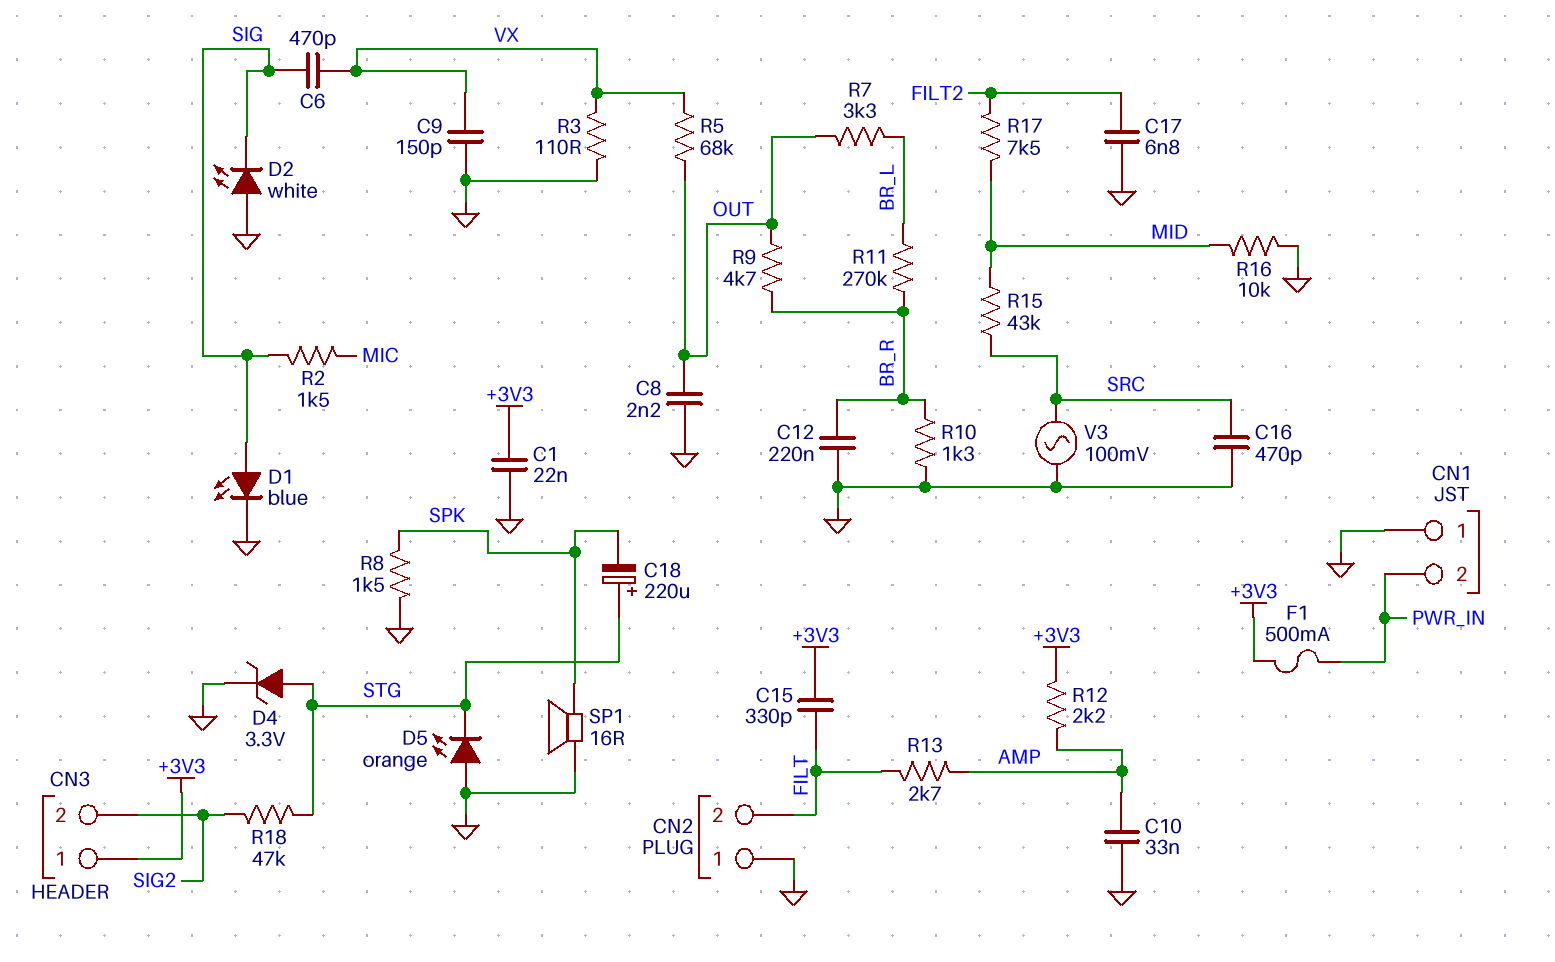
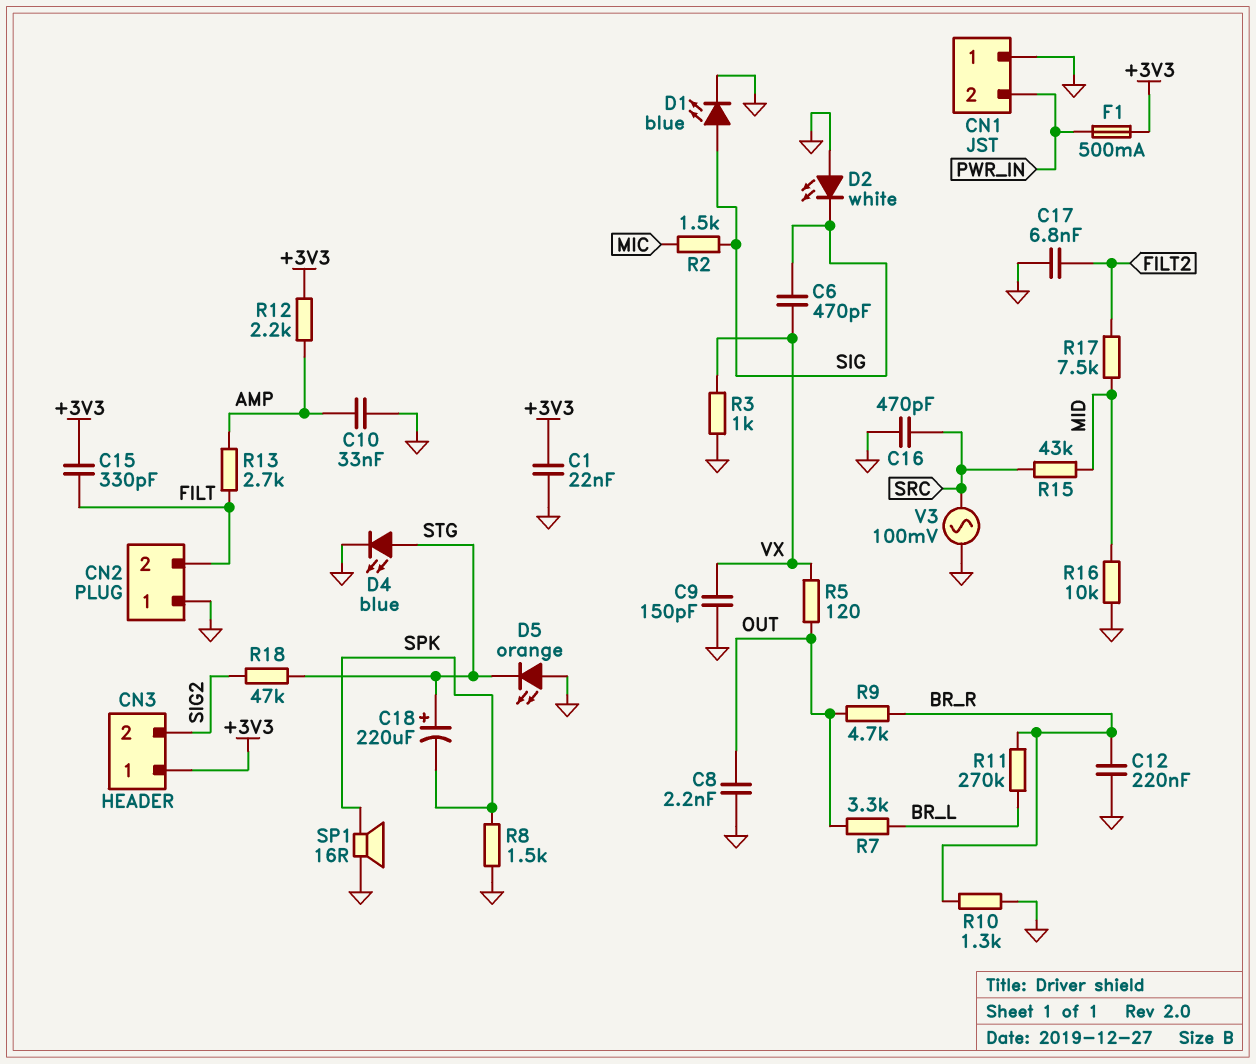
D4: zener 3.3V (A STG, K GND) -> LED blue (A STG, K GND)
R3: 110 (GND, VX) -> 1k (GND, VX)
R5: 68k (OUT, VX) -> 120 (OUT, VX)

